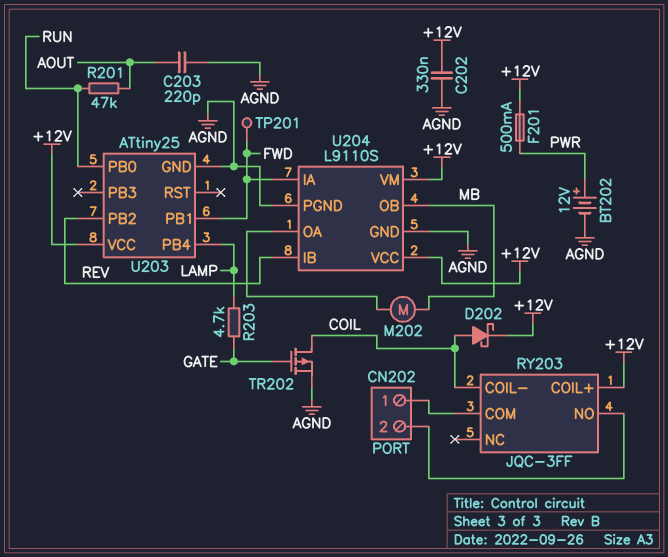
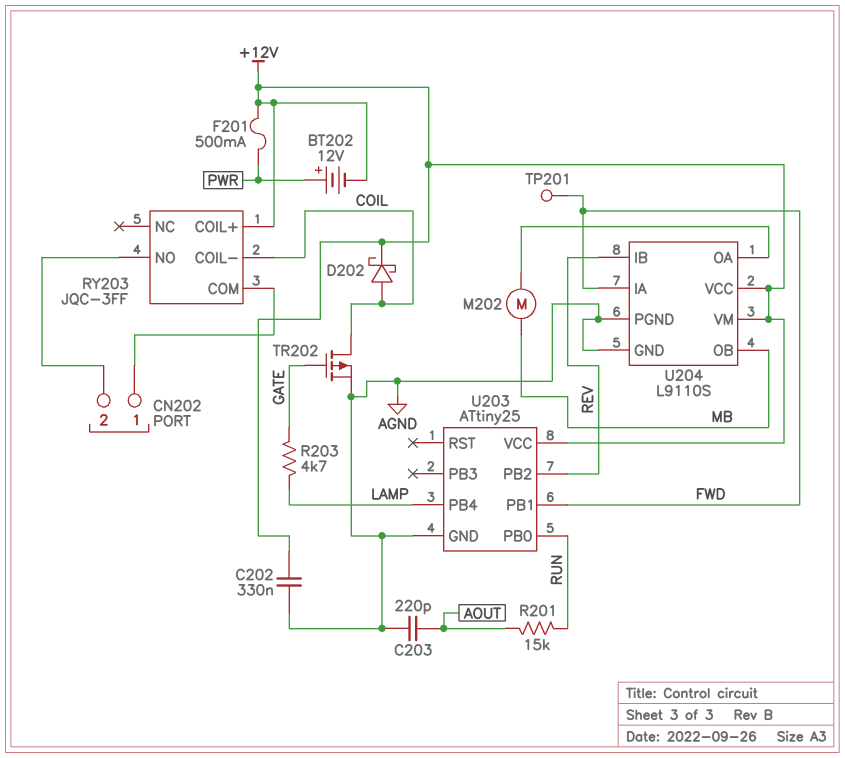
BT202: 12V (plus PWR, minus AGND) -> 12V (plus PWR, minus +12V)
R201: 47k (AOUT, RUN) -> 15k (AOUT, RUN)

